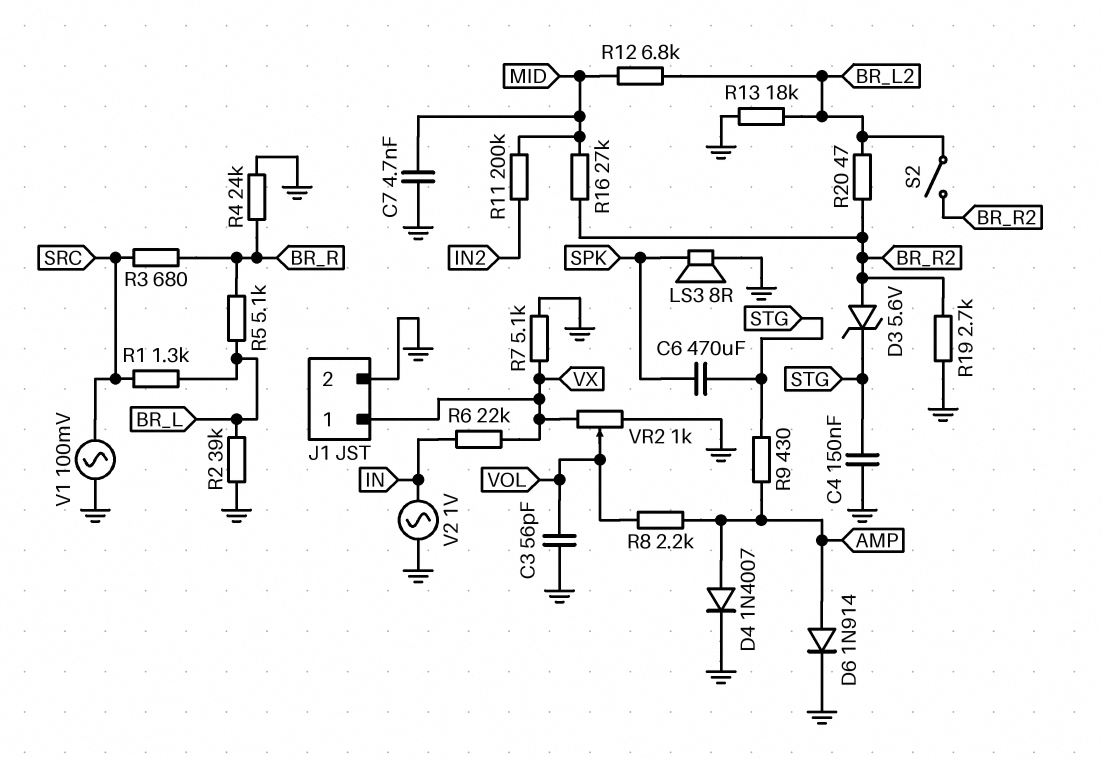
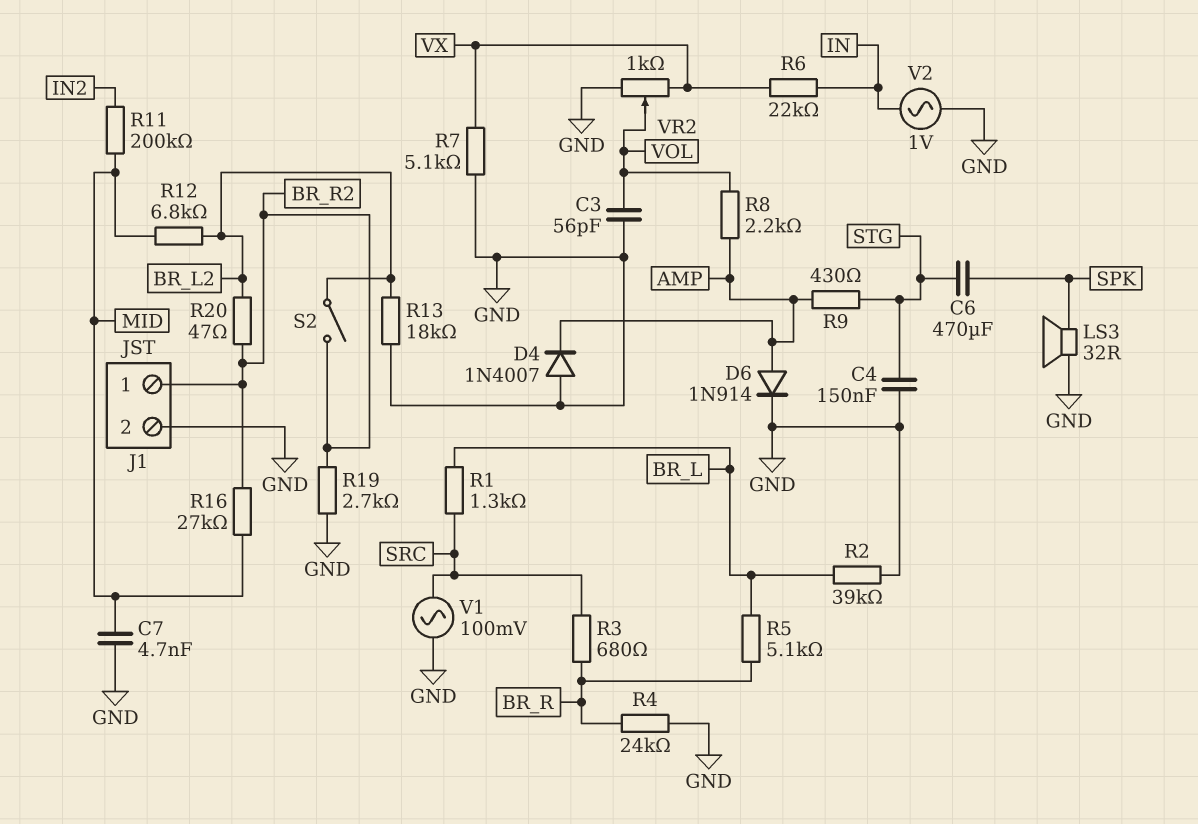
D3: zener 5.6V (A BR_R2, K STG) -> none
D4: diode 1N4007 (A AMP, K GND) -> diode 1N4007 (A GND, K AMP)
J1 pin 1: VX -> BR_R2
LS3: speaker 8R (GND, SPK) -> speaker 32R (GND, SPK)

